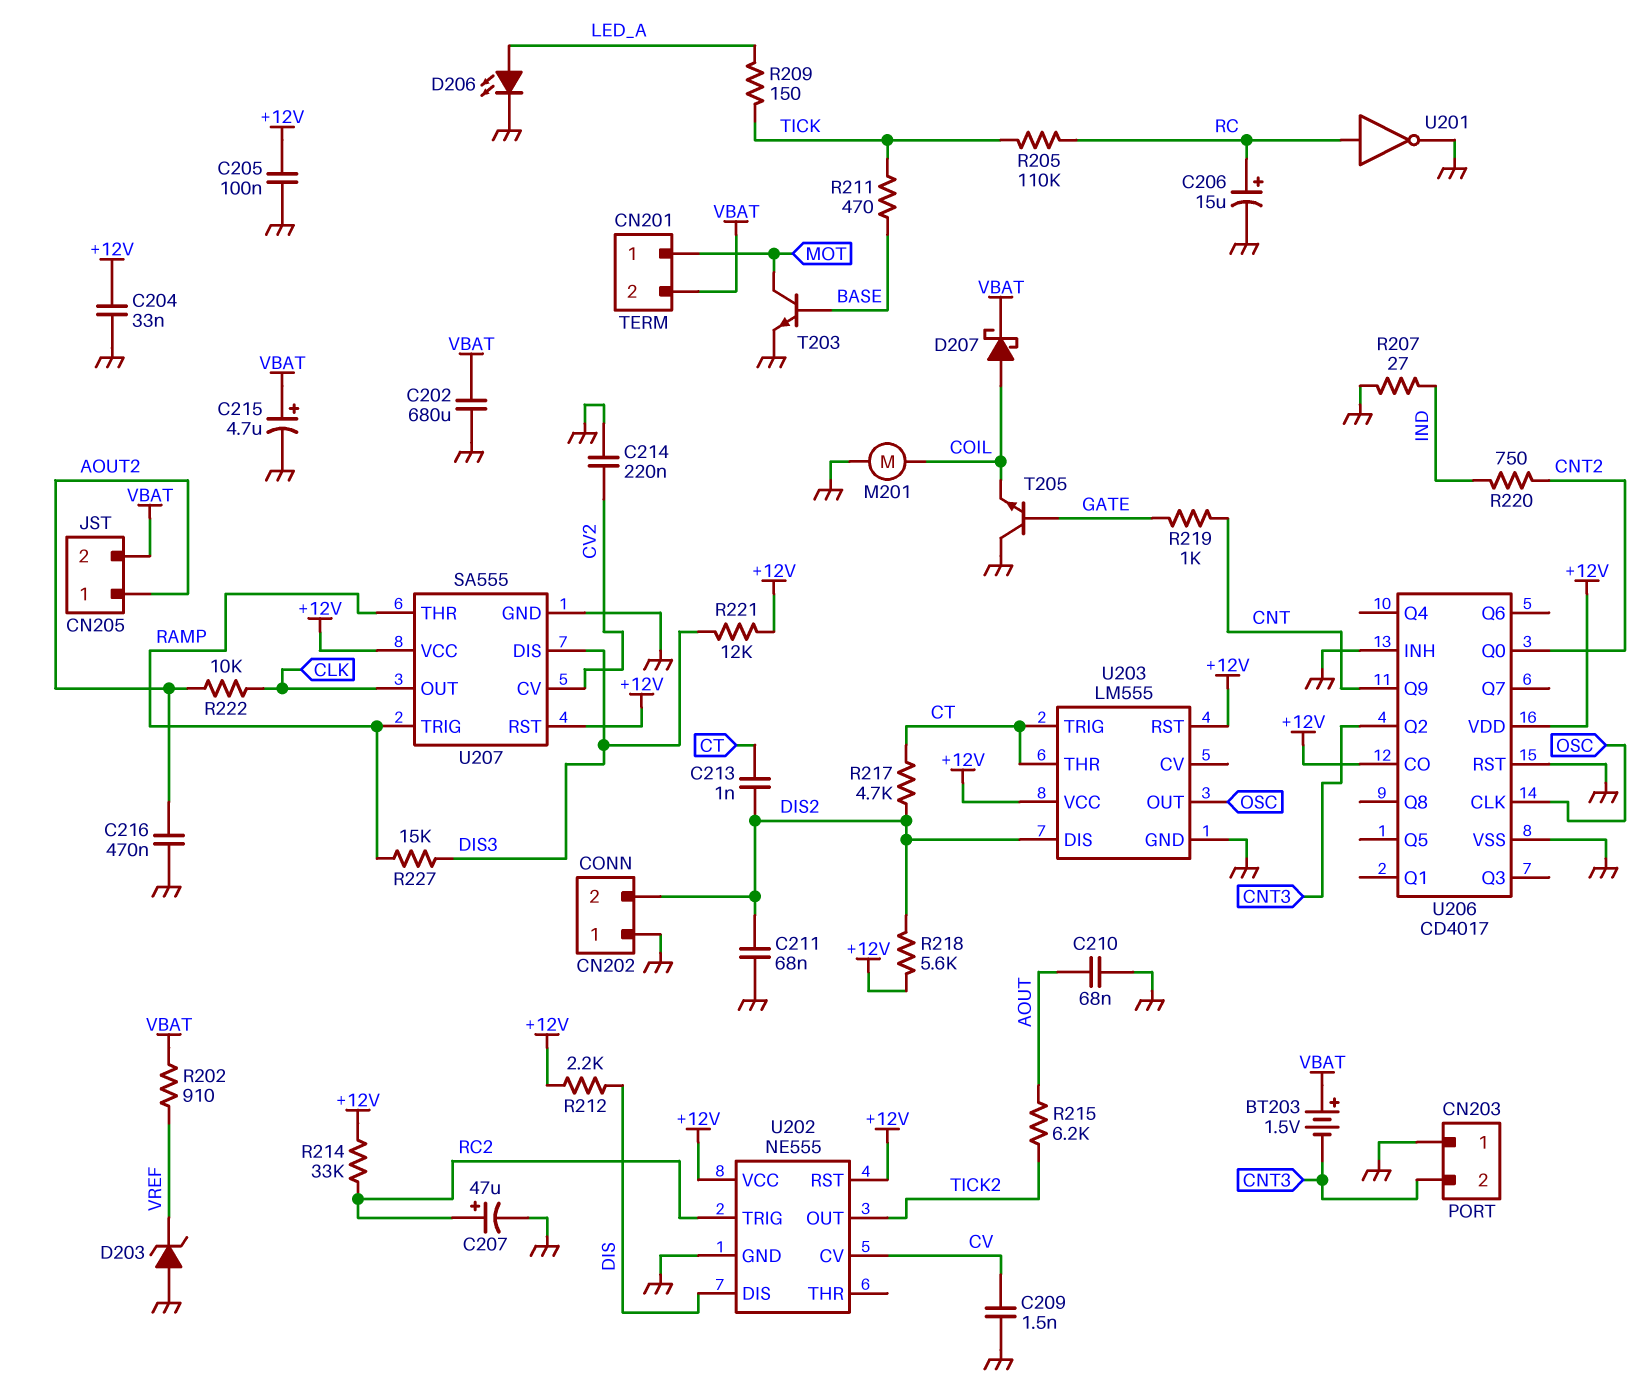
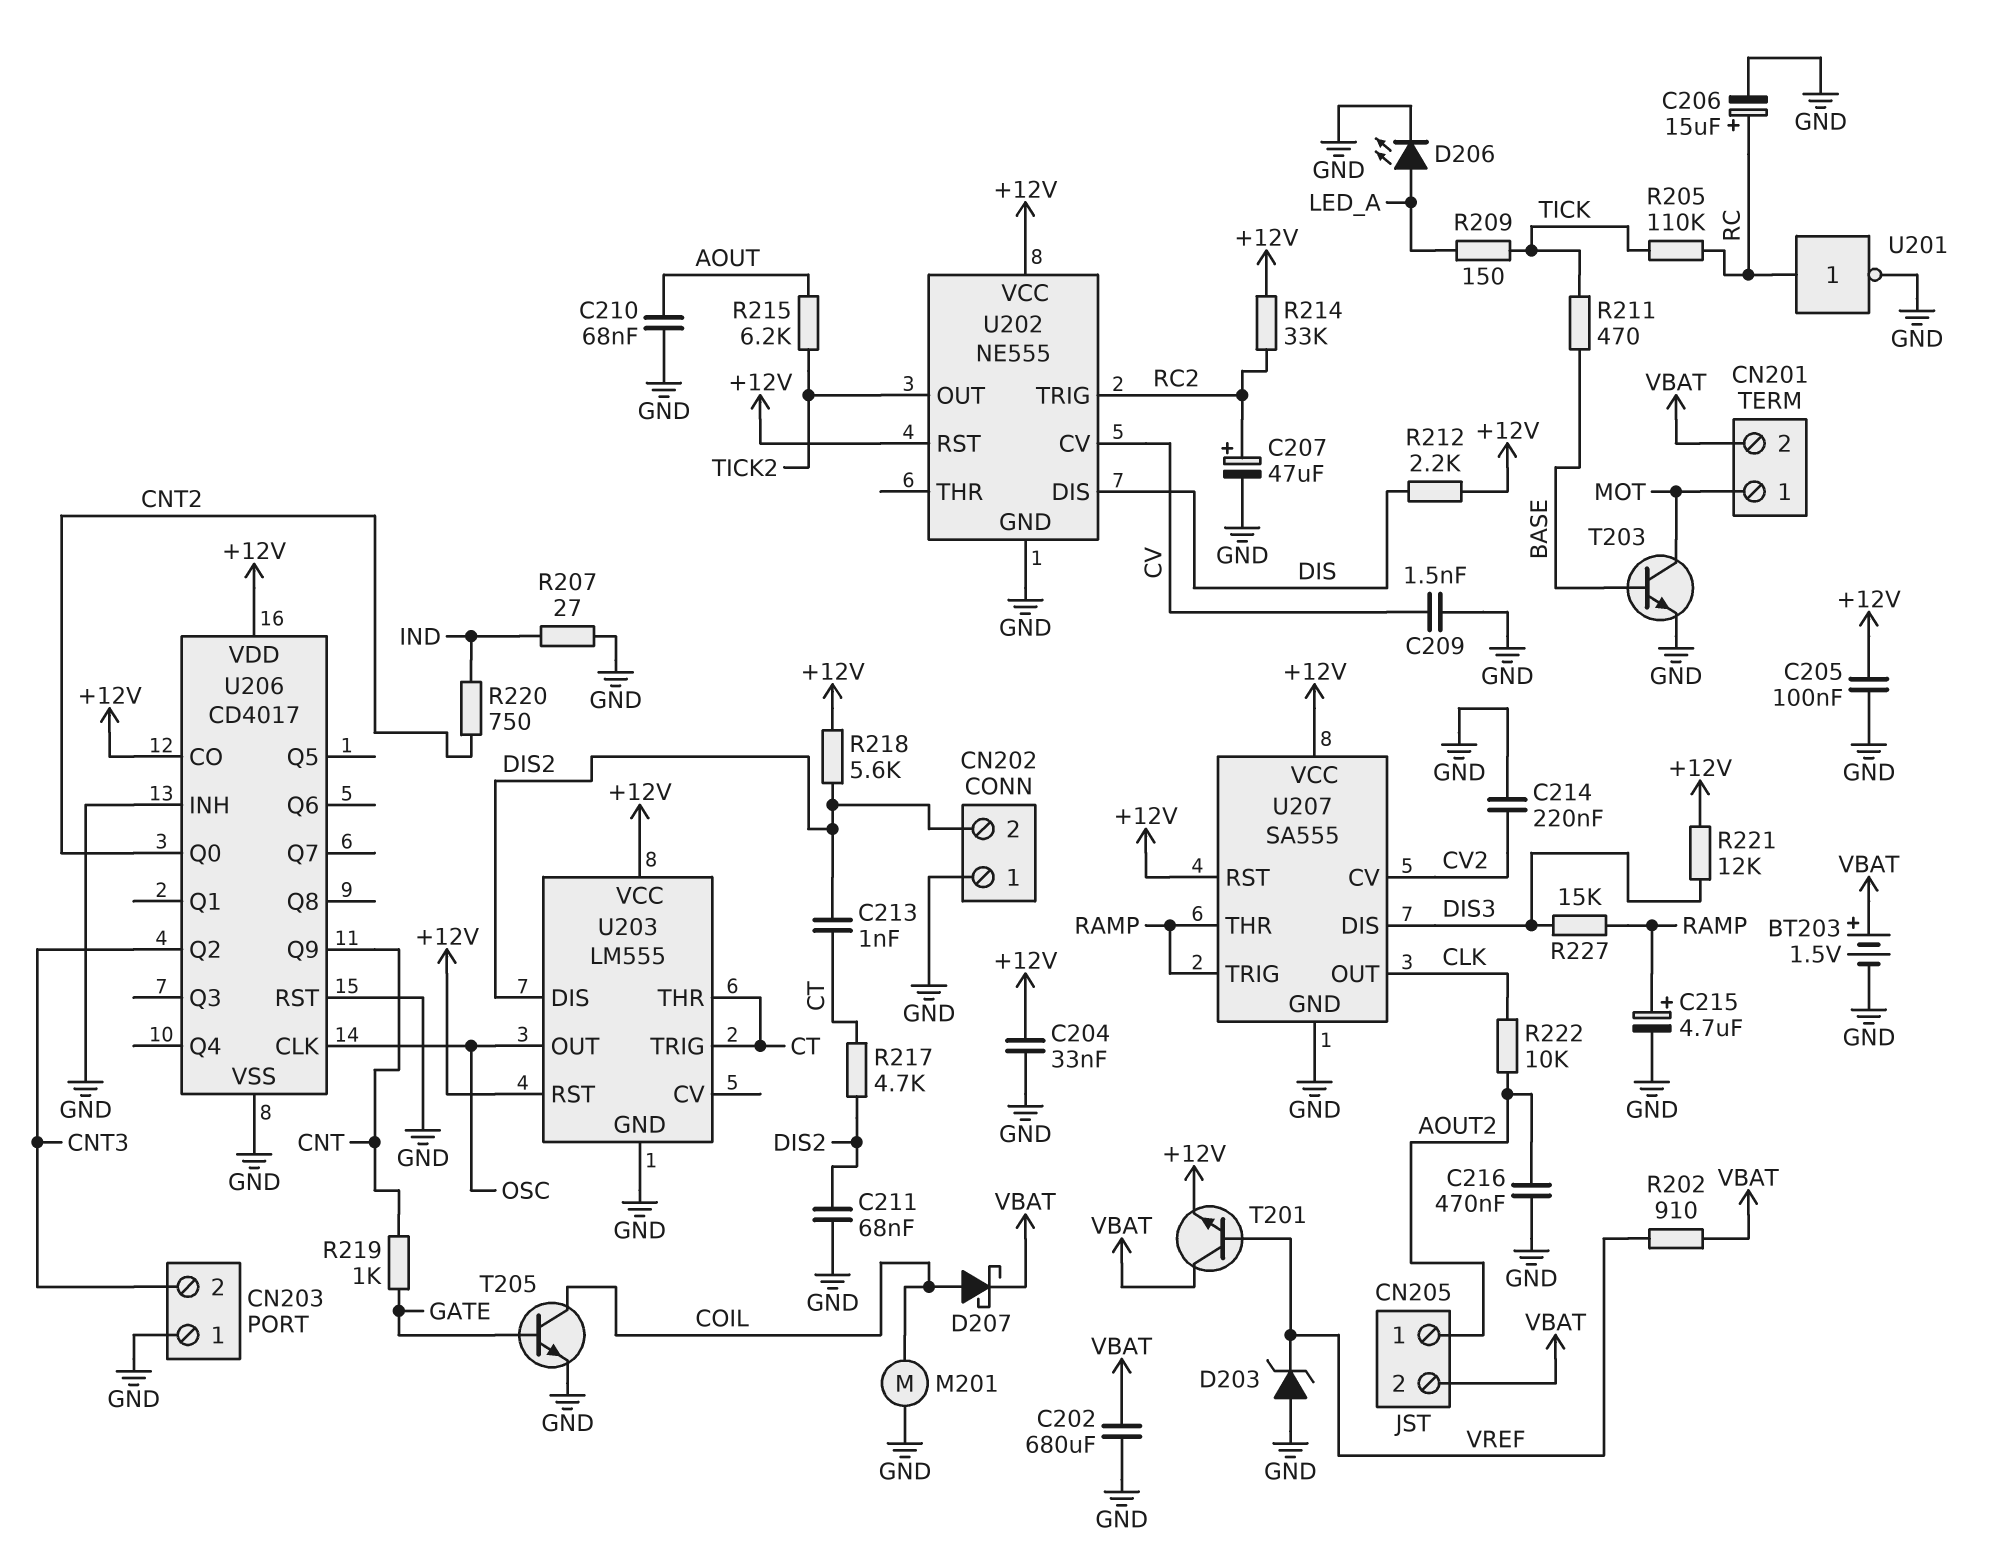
BT203: 1.5V (plus VBAT, minus CNT3) -> 1.5V (plus VBAT, minus GND)
C215: 4.7uF (plus VBAT, minus GND) -> 4.7uF (plus RAMP, minus GND)
T201: none -> NPN (B VREF, C VBAT, E +12V)
T205: NPN (B GATE, C GND, E COIL) -> NPN (B GATE, C COIL, E GND)

